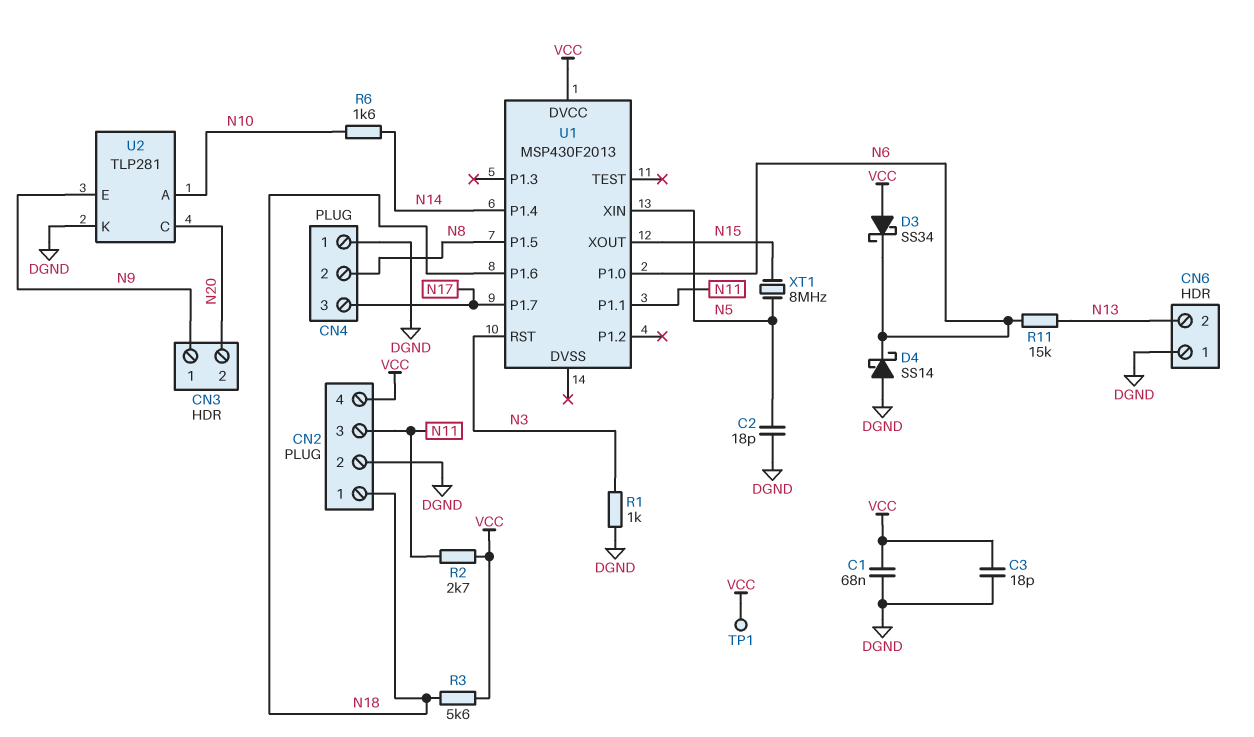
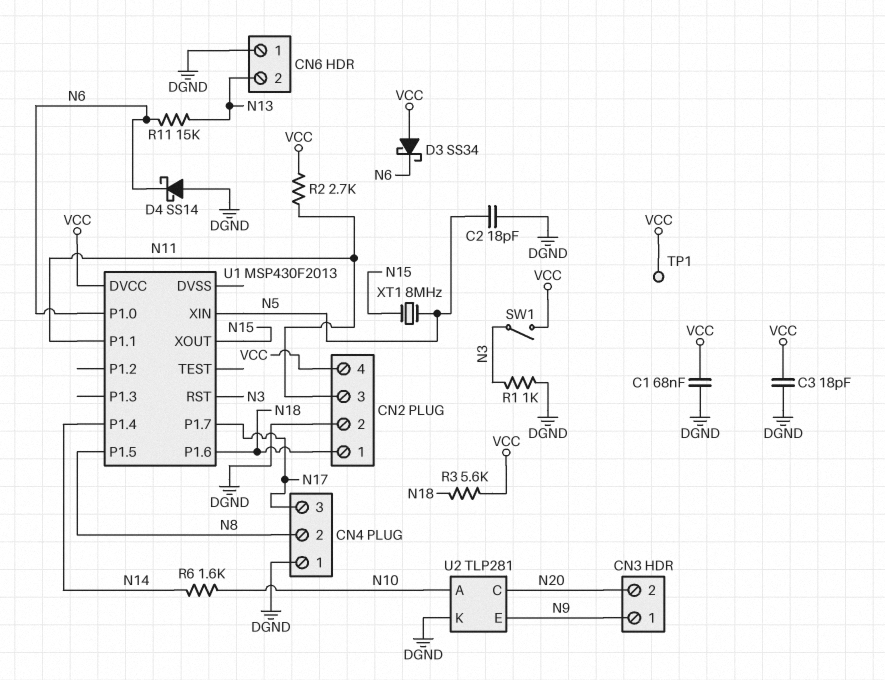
SW1: none -> switch (N3, VCC)

